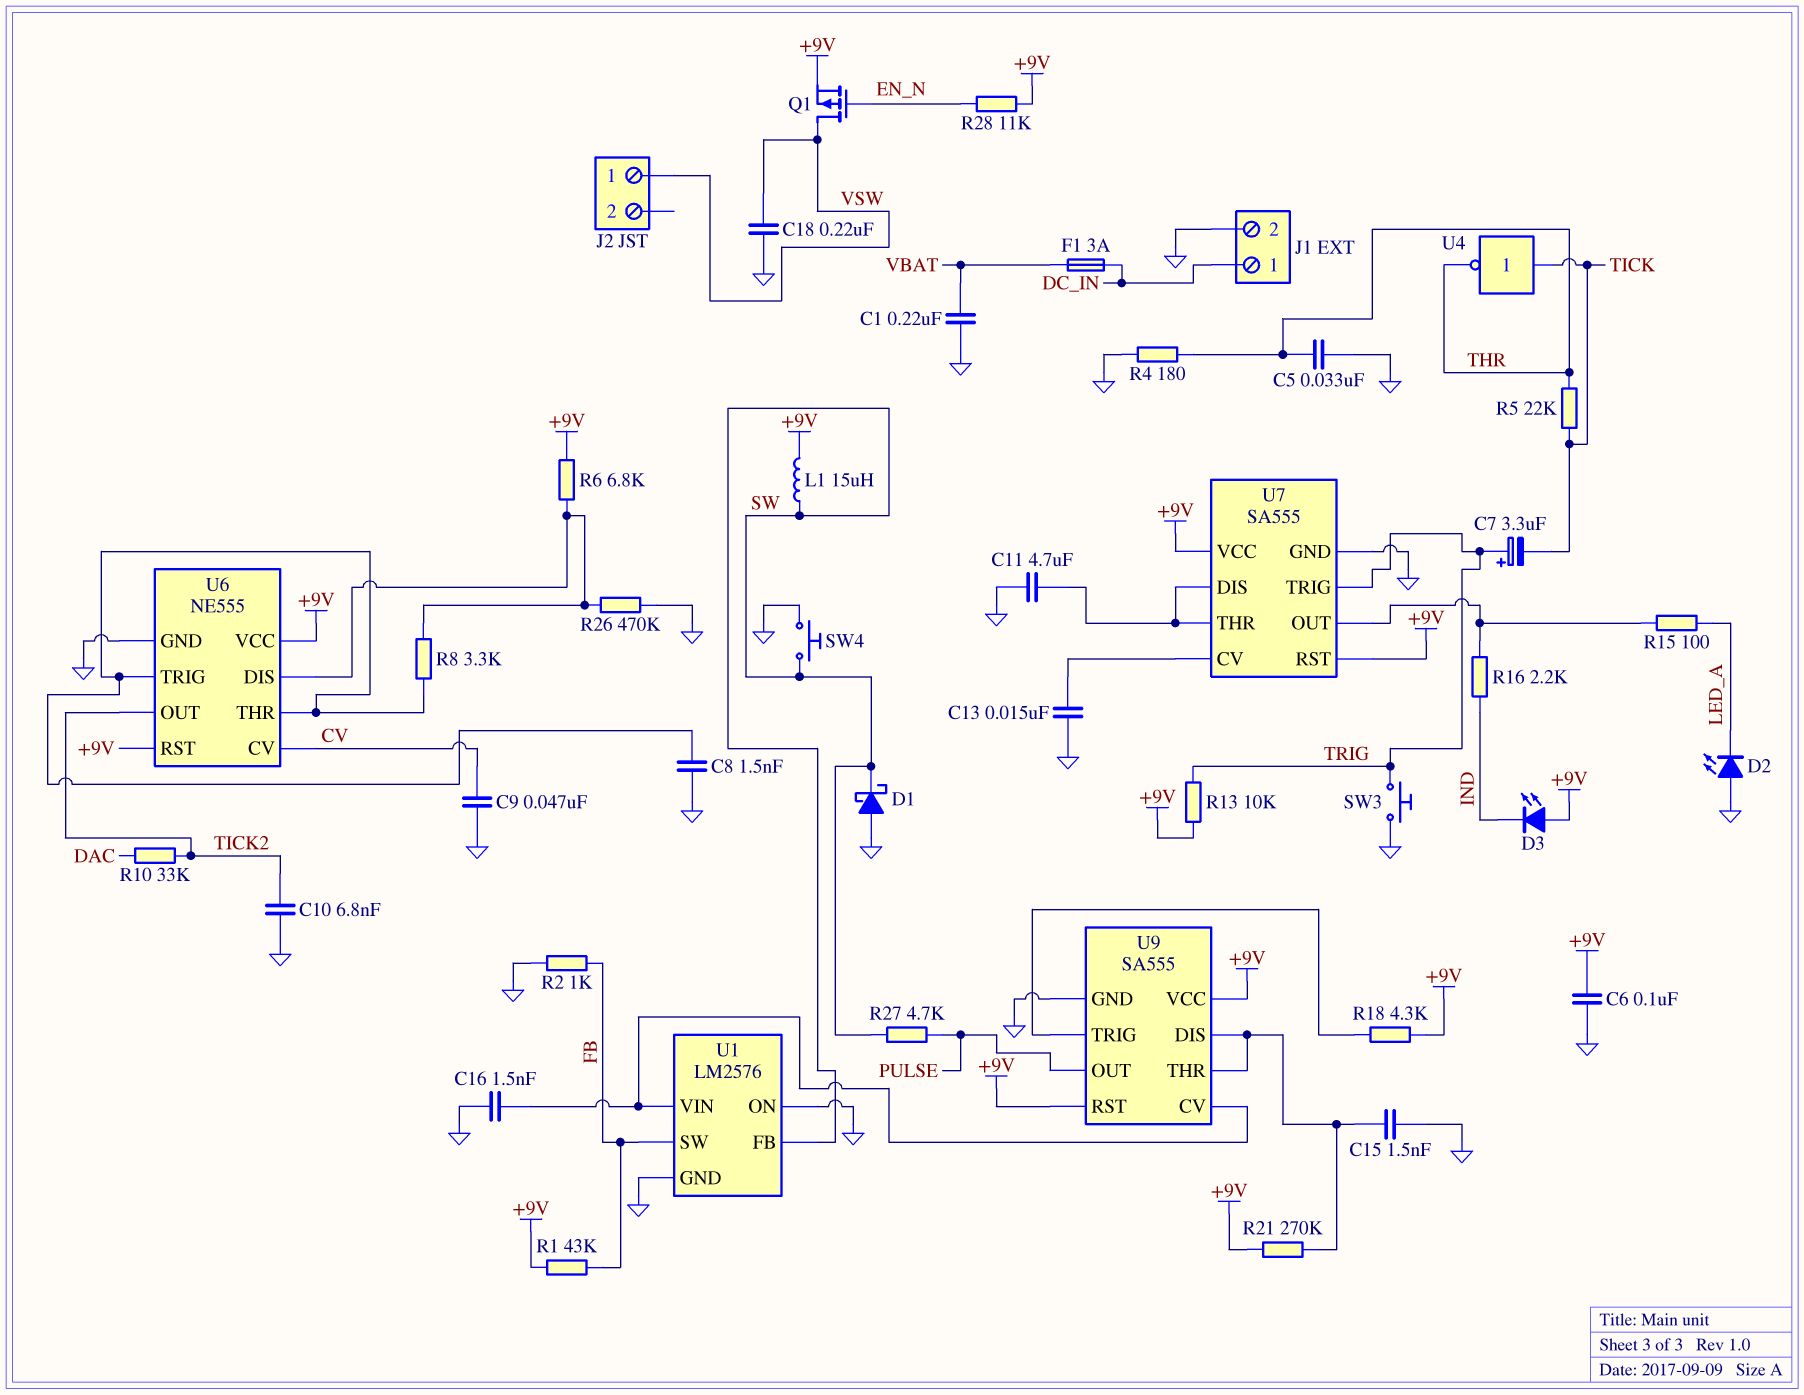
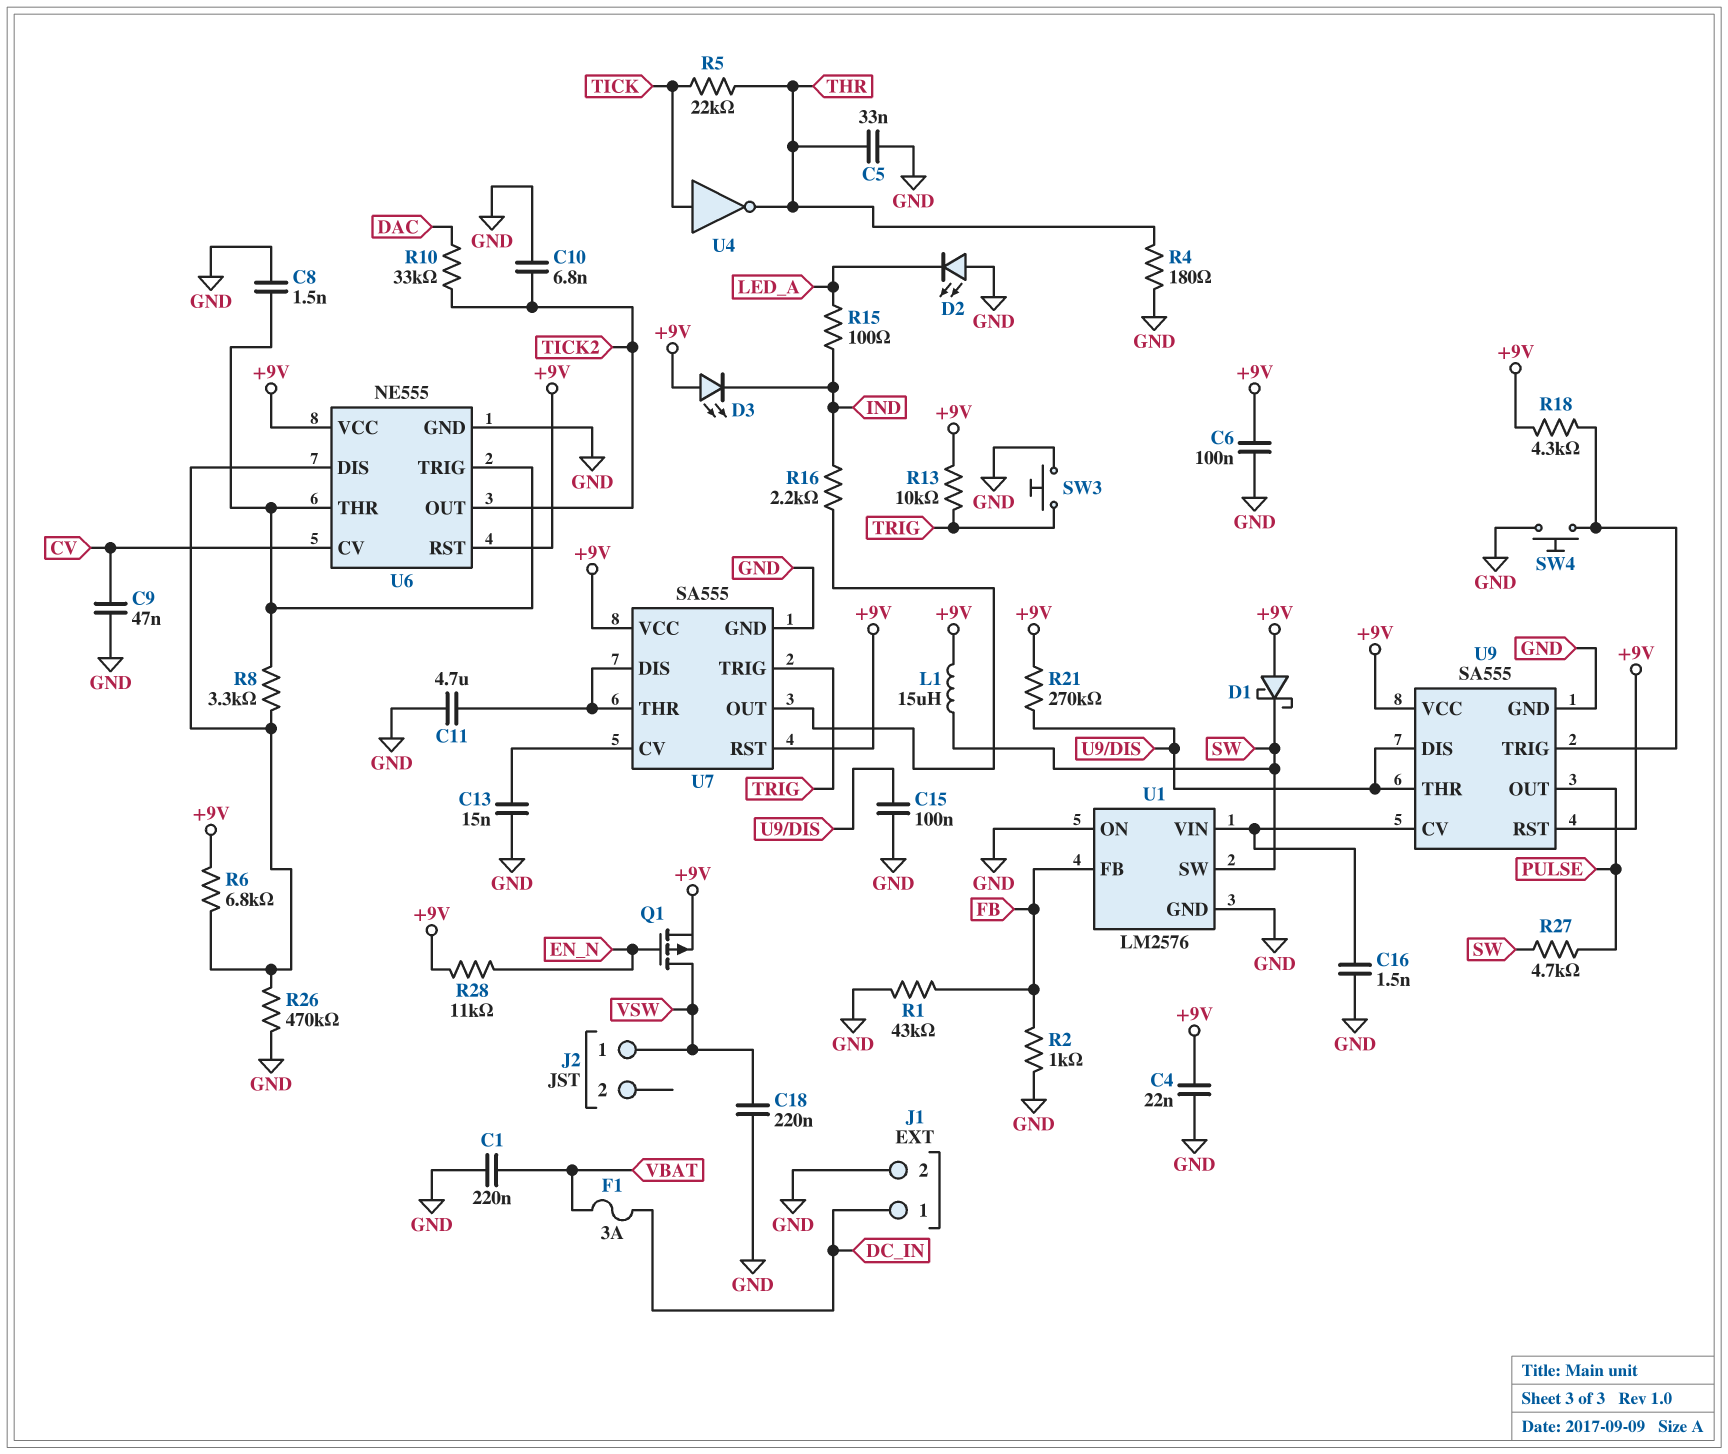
C4: none -> 22nF (+9V, GND)
C7: 3.3uF (plus TRIG, minus TICK) -> none
C15: 1.5nF (GND, U9/DIS) -> 100nF (GND, U9/DIS)
D1: schottky (A GND, K SW) -> schottky (A +9V, K SW)
R1: 43k (+9V, FB) -> 43k (FB, GND)
R15: 100 (LED_A, U7/OUT) -> 100 (IND, LED_A)
SW4: button (GND, SW) -> button (GND, U9/TRIG)
U1 pin FB: SW -> FB
U1 pin SW: FB -> SW

